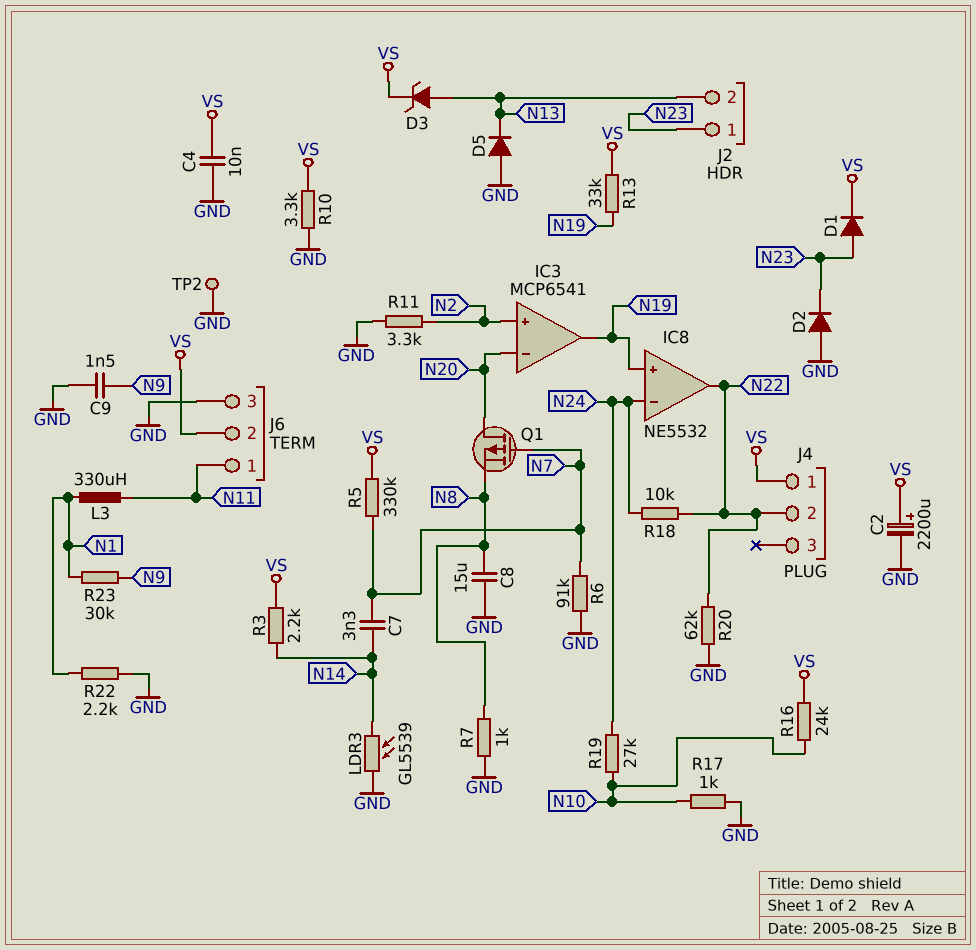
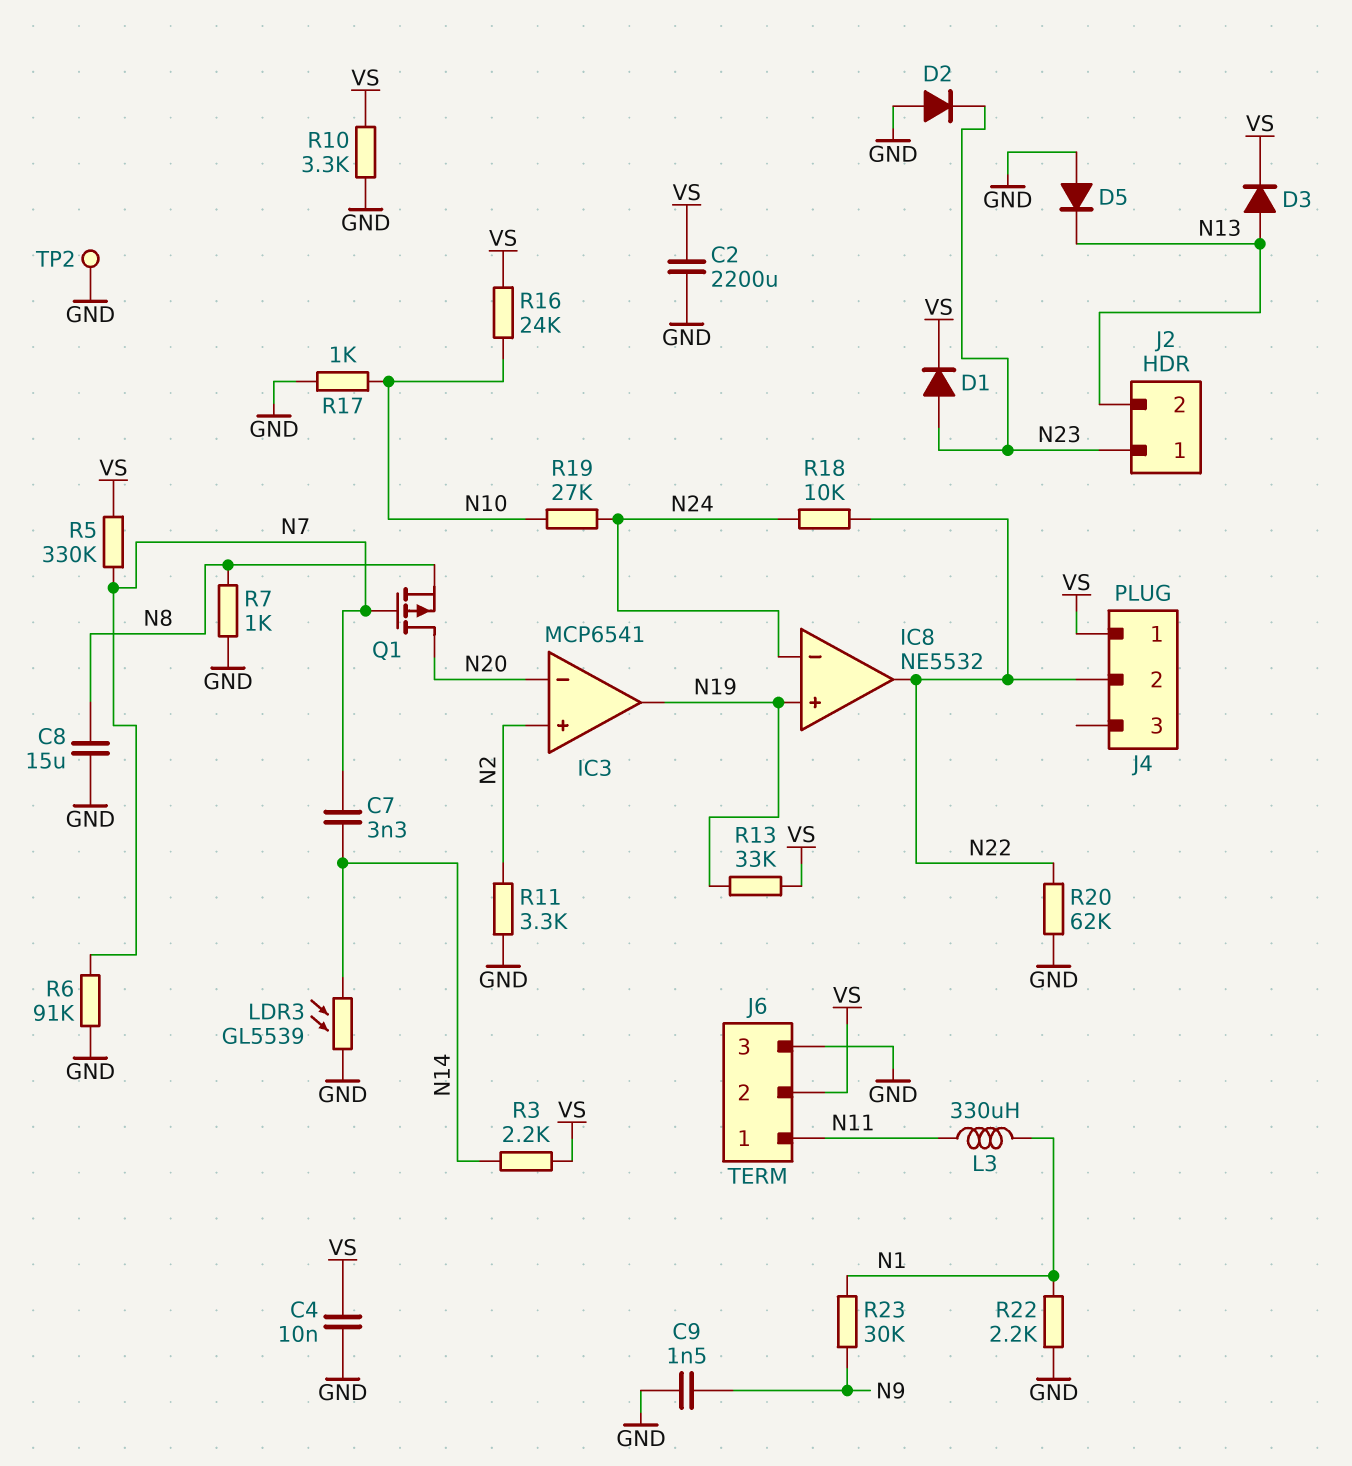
C2: 2200uF (plus VS, minus GND) -> 2200uF (GND, VS)
D3: zener (A N13, K VS) -> diode (A N13, K VS)

